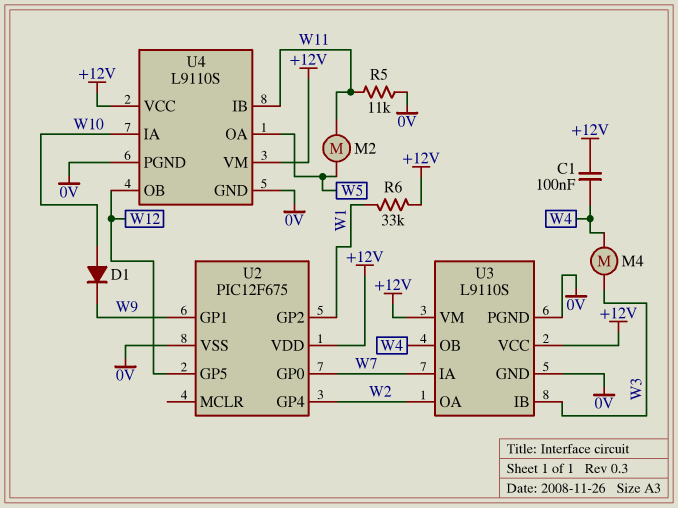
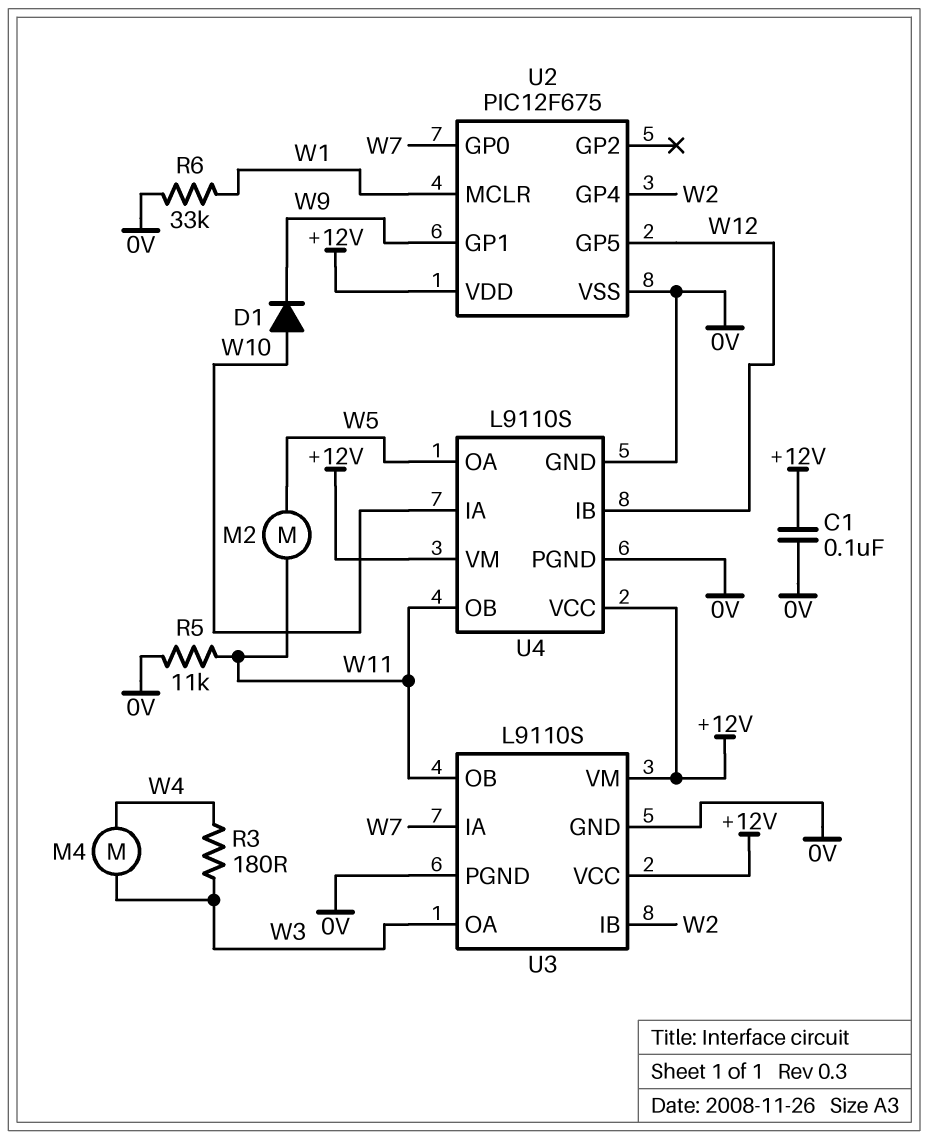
C1: 100nF (+12V, W4) -> 100nF (+12V, 0V)
R3: none -> 180 (W3, W4)
R6: 33k (+12V, W1) -> 33k (0V, W1)
U2 pin GP2: W1 -> none
U2 pin MCLR: none -> W1
U3 pin IB: W3 -> W2
U3 pin OA: W2 -> W3
U3 pin OB: W4 -> W11
U4 pin IB: W11 -> W12
U4 pin OB: W12 -> W11

